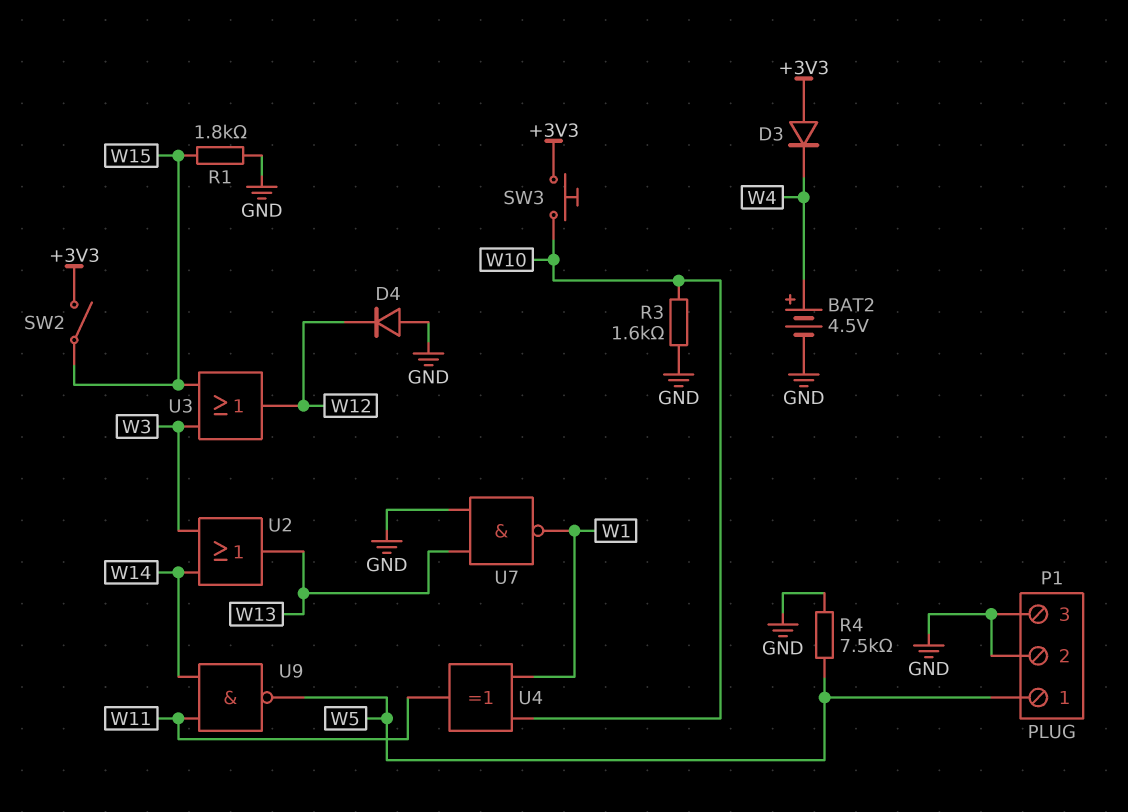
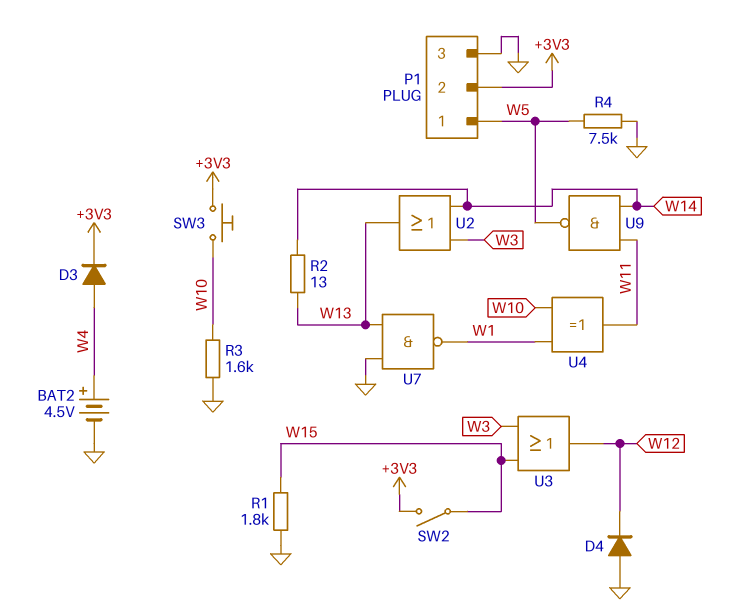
D3: diode (A +3V3, K W4) -> diode (A W4, K +3V3)
P1 pin 2: GND -> +3V3
R2: none -> 13 (W13, W14)

